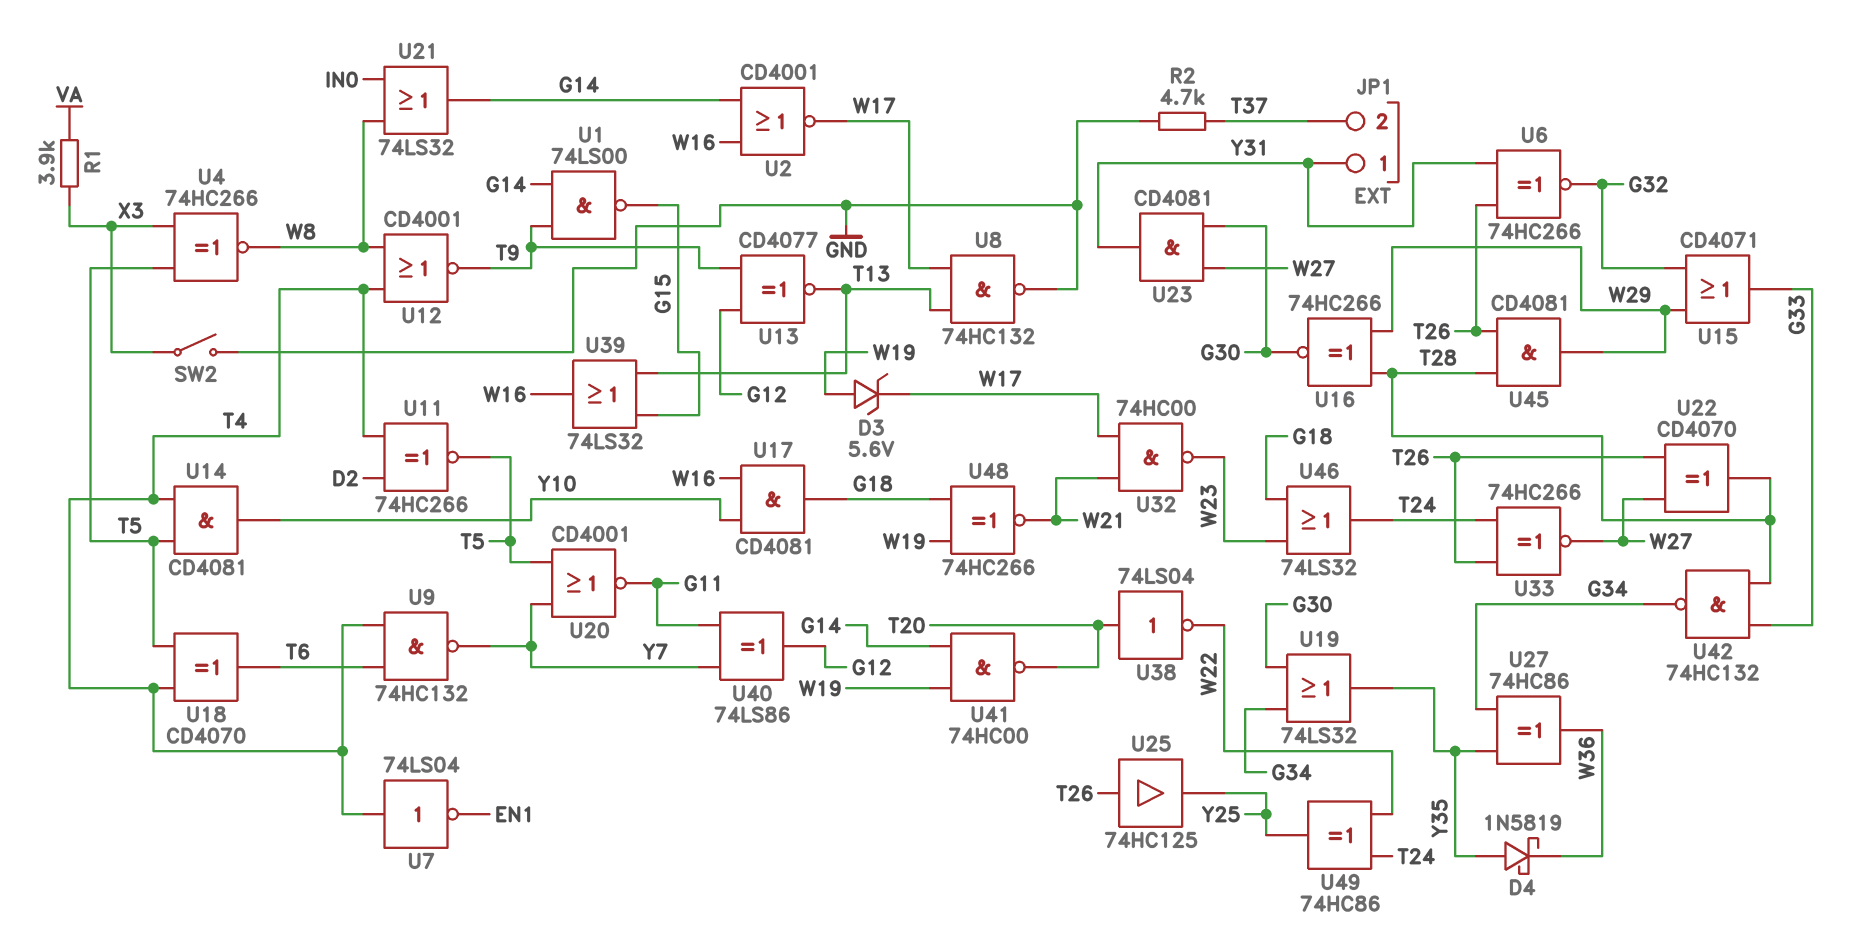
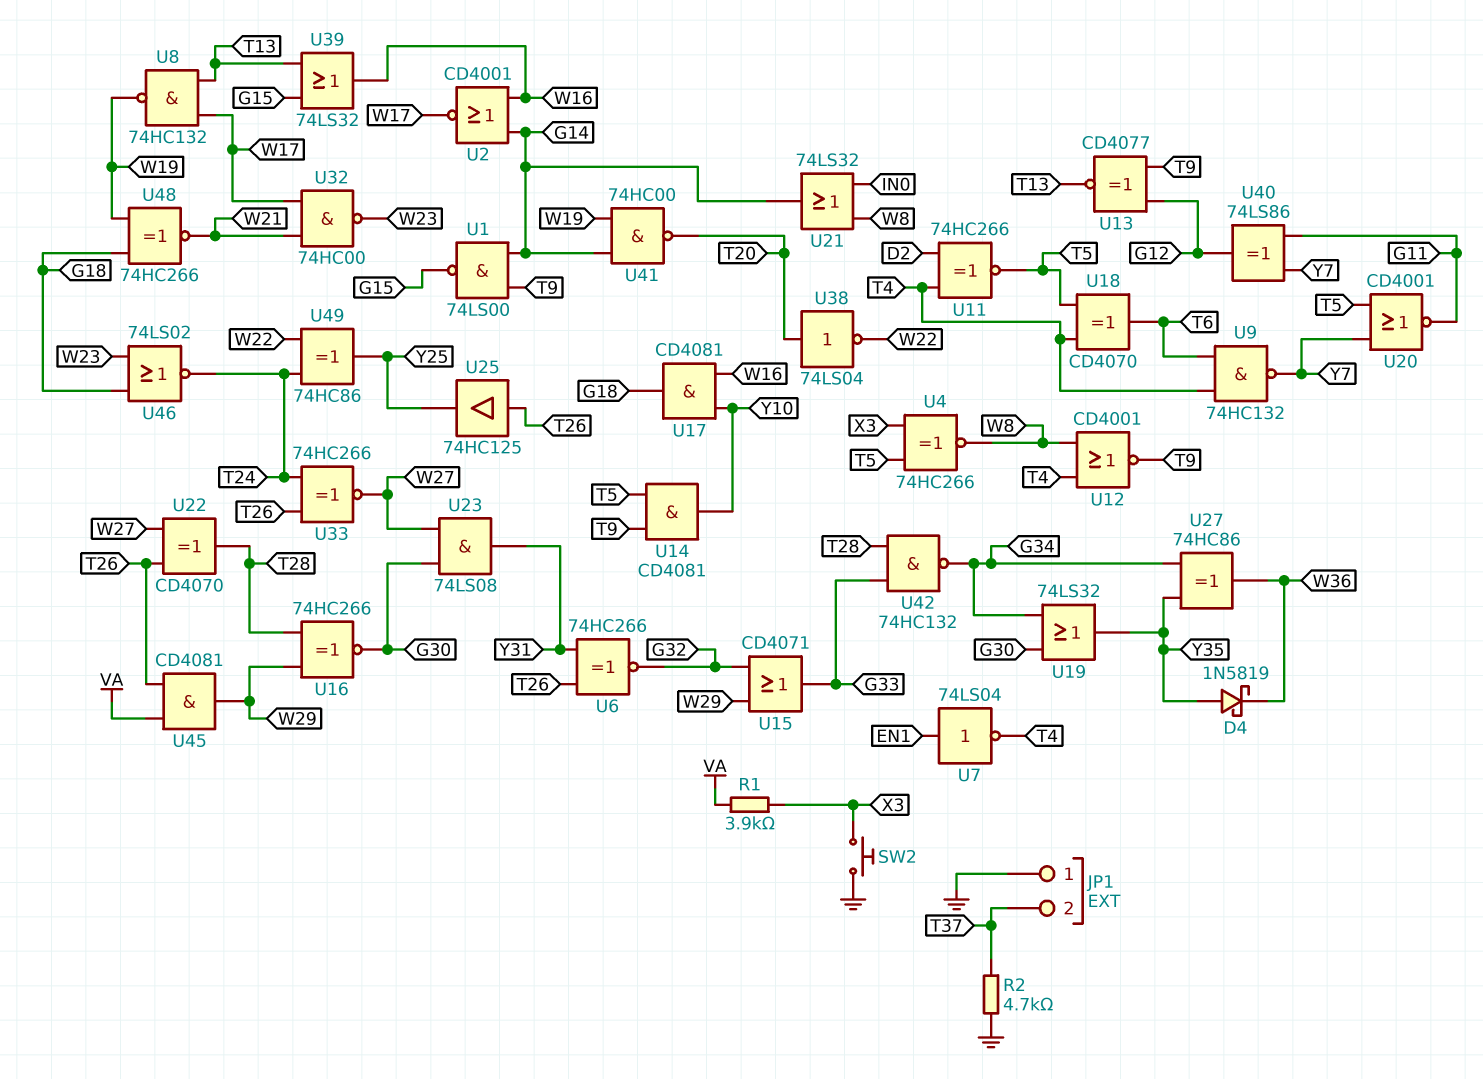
D3: zener 5.6V (A W19, K W17) -> none
JP1 pin 1: Y31 -> GND
SW2: switch (GND, X3) -> button (GND, X3)
U7: NOT 74LS04 (in T4, out EN1) -> NOT 74LS04 (in EN1, out T4)
U8: NAND 74HC132 (in T13, in W17, out GND) -> NAND 74HC132 (in T13, in W17, out W19)
U14: AND CD4081 (in T4, in T5, out Y10) -> AND CD4081 (in T5, in T9, out Y10)
U23: AND CD4081 (in G30, in W27, out Y31) -> AND 74LS08 (in G30, in W27, out Y31)
U45: AND CD4081 (in T26, in T28, out W29) -> AND CD4081 (in T26, in VA, out W29)
U46: OR 74LS32 (in G18, in W23, out T24) -> NOR 74LS02 (in G18, in W23, out T24)

